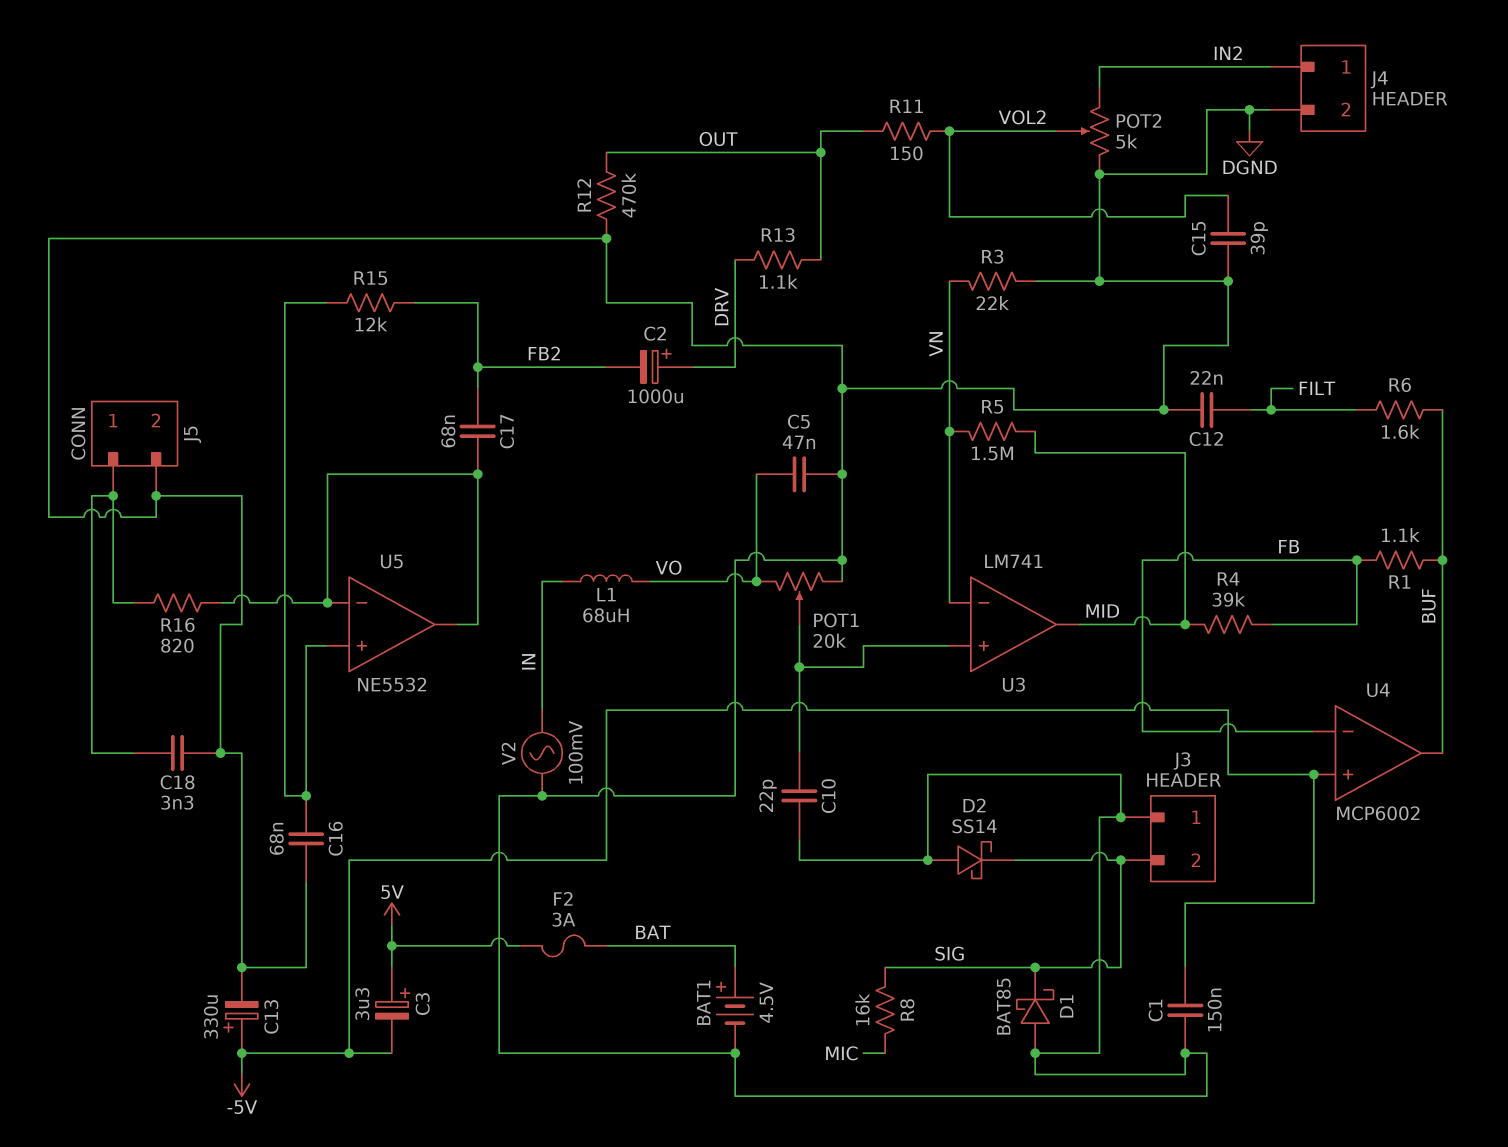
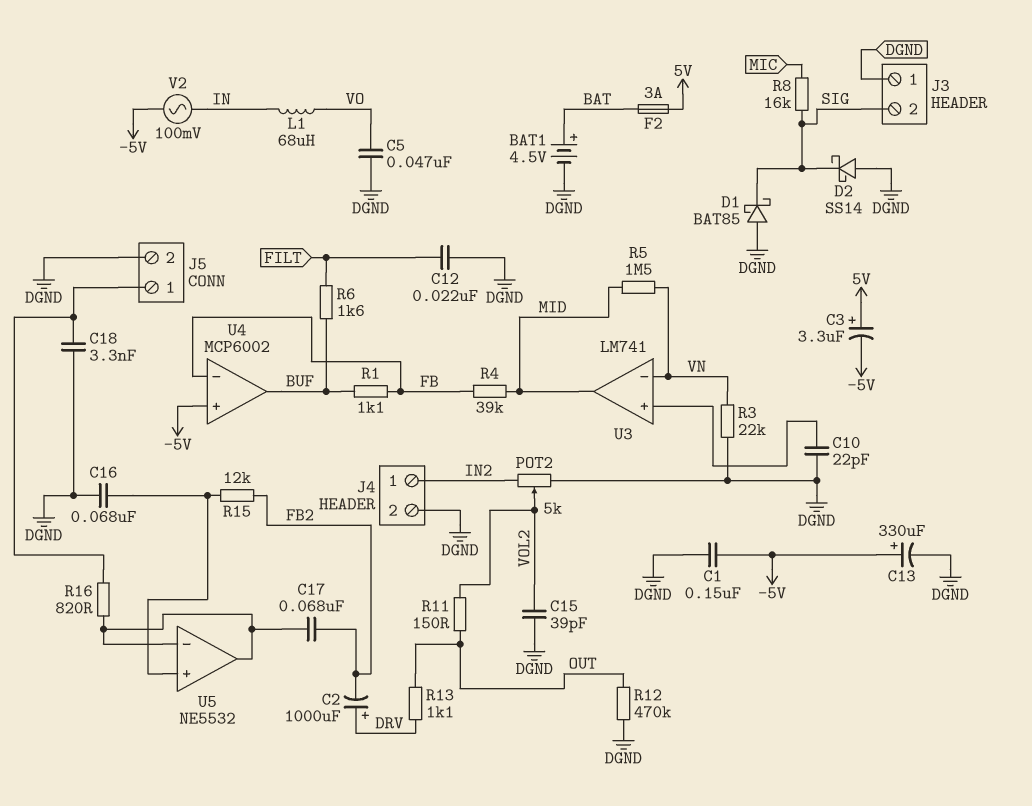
POT1: 20k (DGND, VO, wiper U3/in+) -> none
V2: AC 100mV (DGND, IN) -> AC 100mV (-5V, IN)

